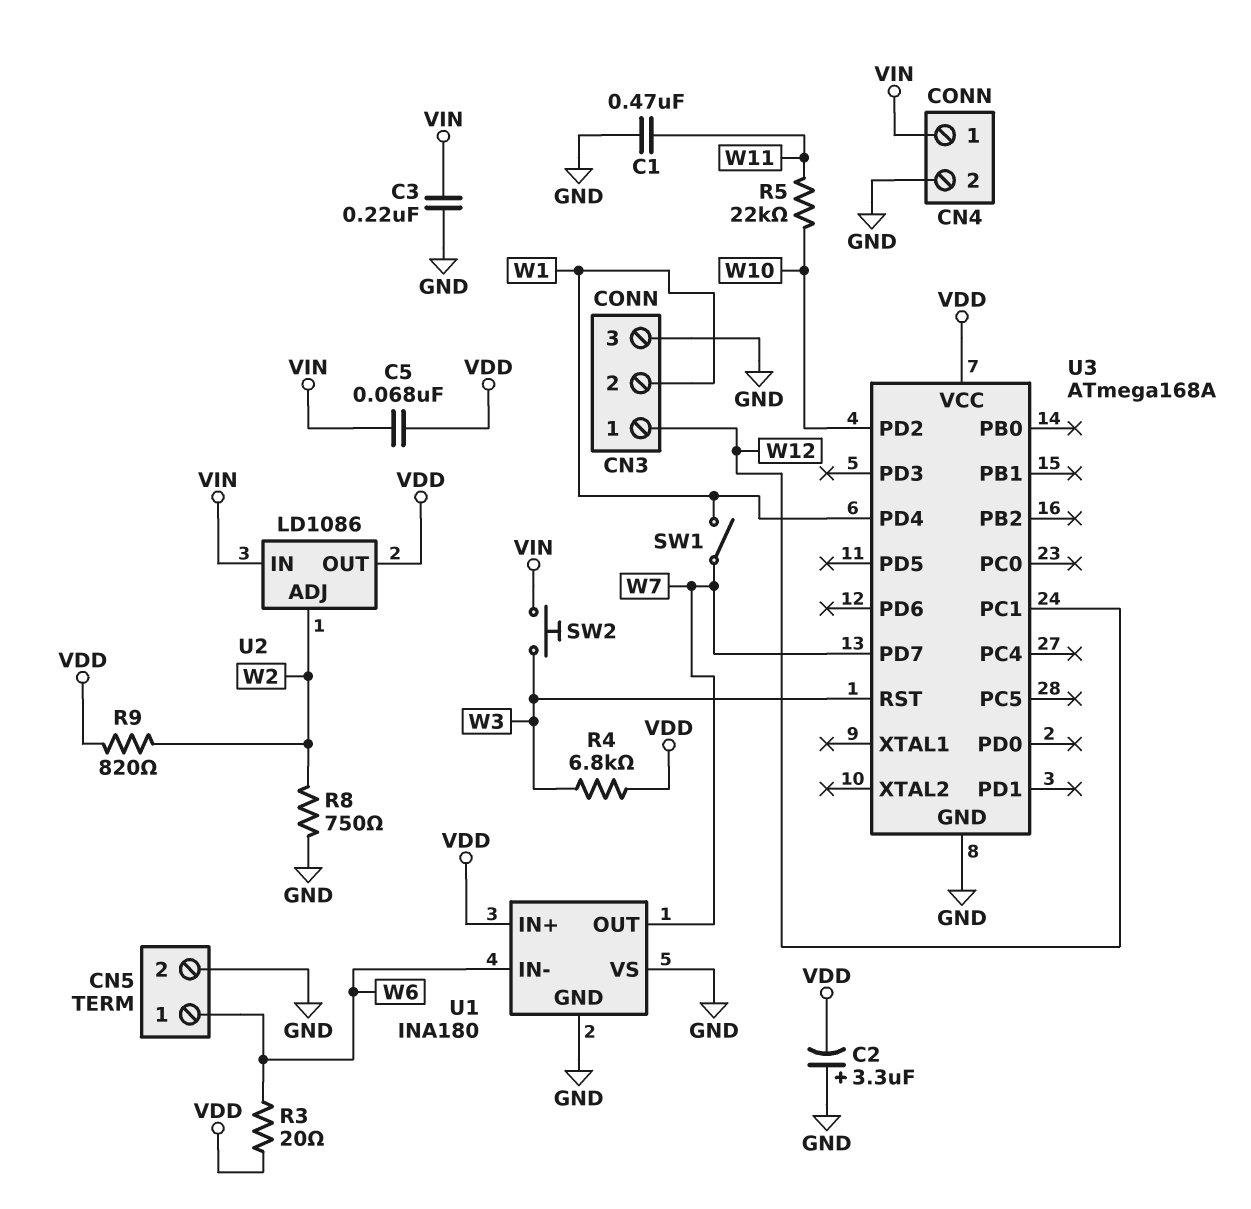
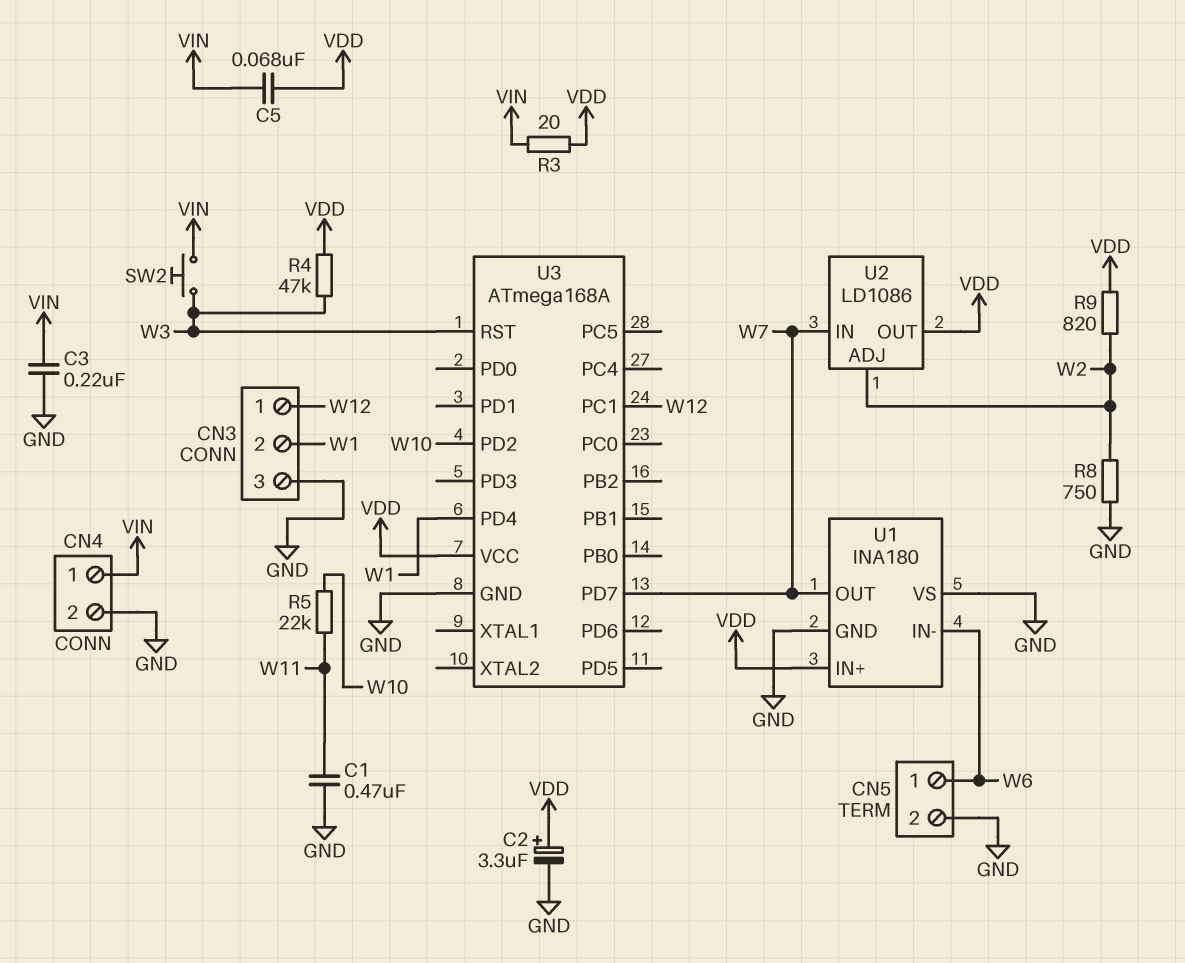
C2: 3.3uF (plus GND, minus VDD) -> 3.3uF (plus VDD, minus GND)
R3: 20 (VDD, W6) -> 20 (VDD, VIN)
R4: 6.8k (VDD, W3) -> 47k (VDD, W3)
SW1: switch (W1, W7) -> none
U2 pin IN: VIN -> W7

